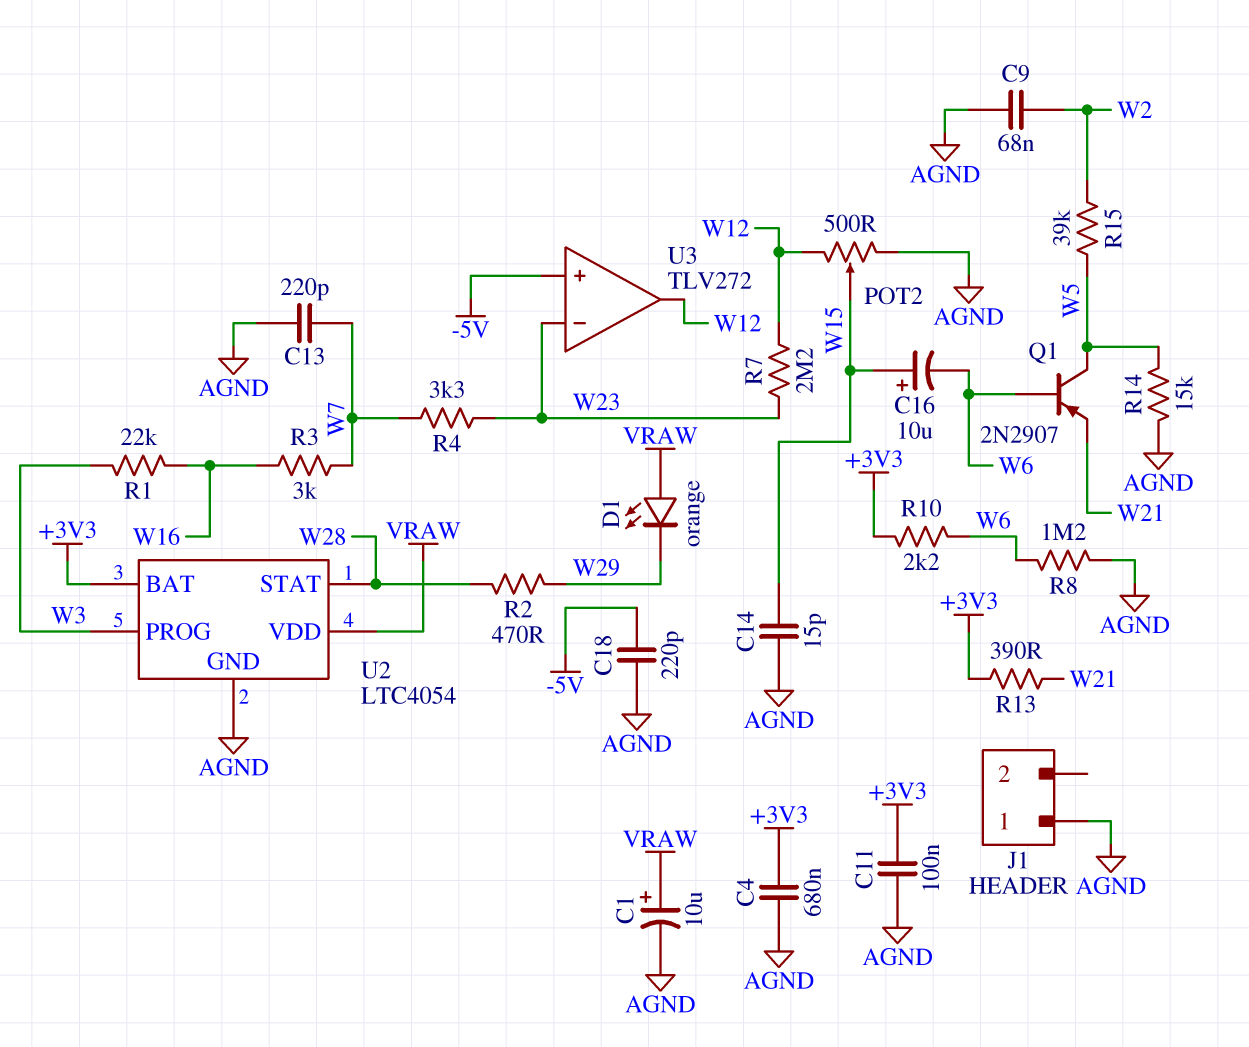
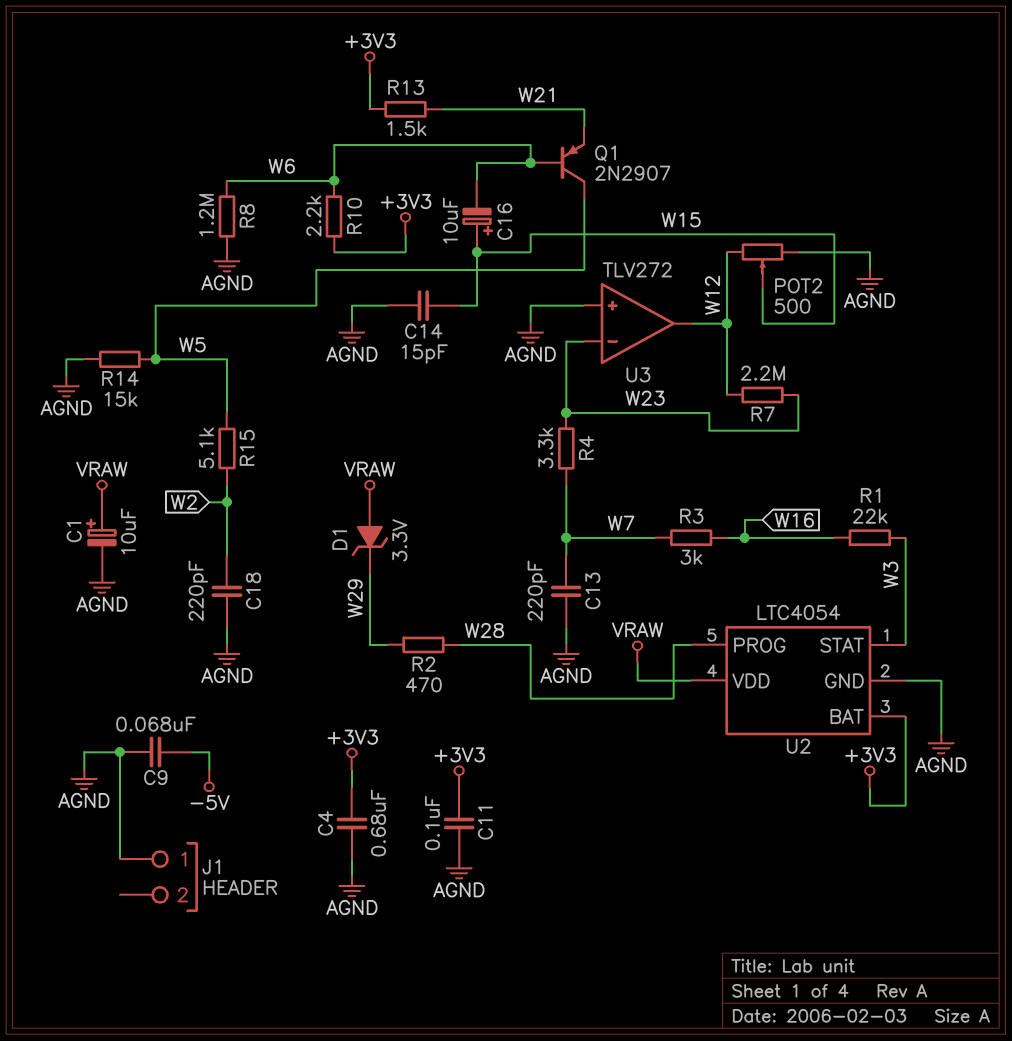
C9: 68nF (AGND, W2) -> 68nF (-5V, AGND)
C18: 220pF (-5V, AGND) -> 220pF (AGND, W2)
D1: LED orange (A VRAW, K W29) -> zener 3.3V (A VRAW, K W29)
R13: 390 (+3V3, W21) -> 1.5k (+3V3, W21)
R15: 39k (W2, W5) -> 5.1k (W2, W5)
U2 pin PROG: W3 -> W28
U2 pin STAT: W28 -> W3
U3 pin in+: -5V -> AGND

